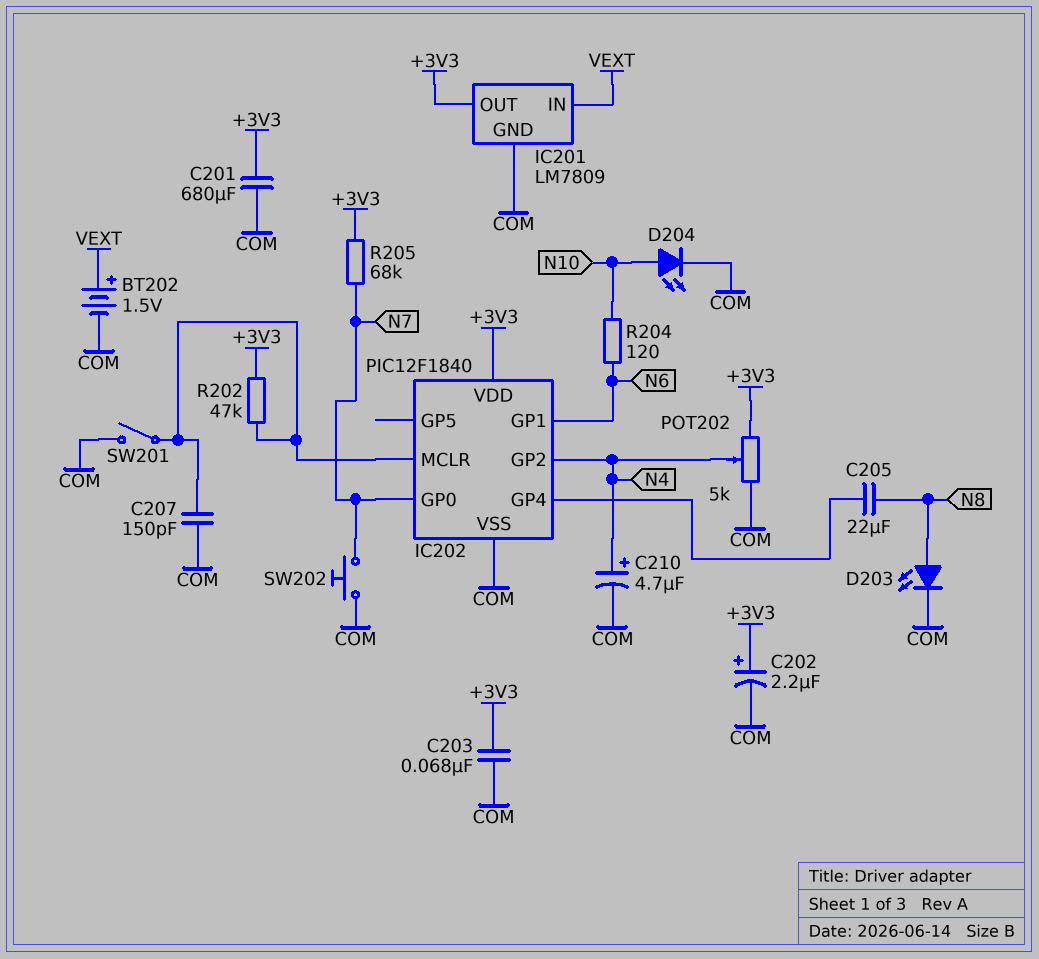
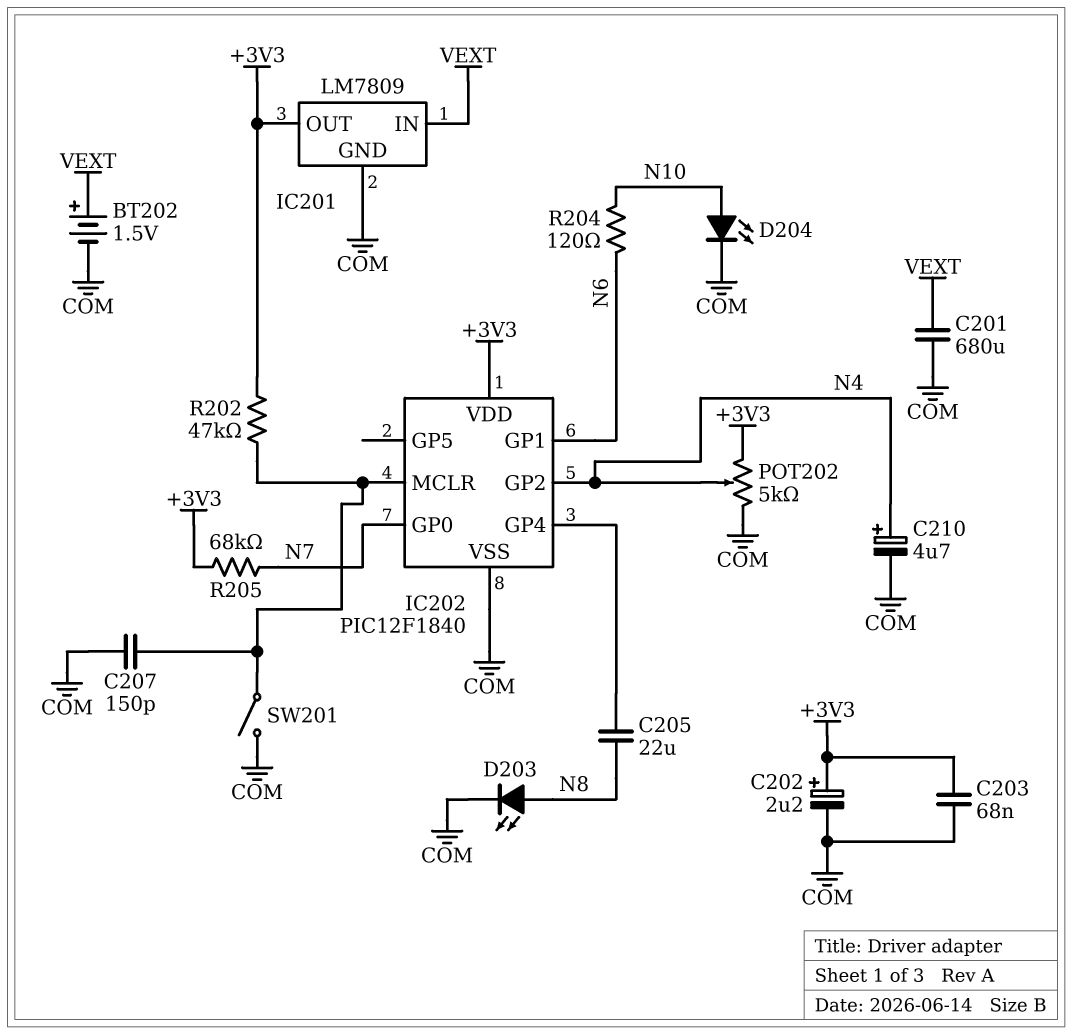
C201: 680uF (+3V3, COM) -> 680uF (COM, VEXT)
SW202: button (COM, N7) -> none

